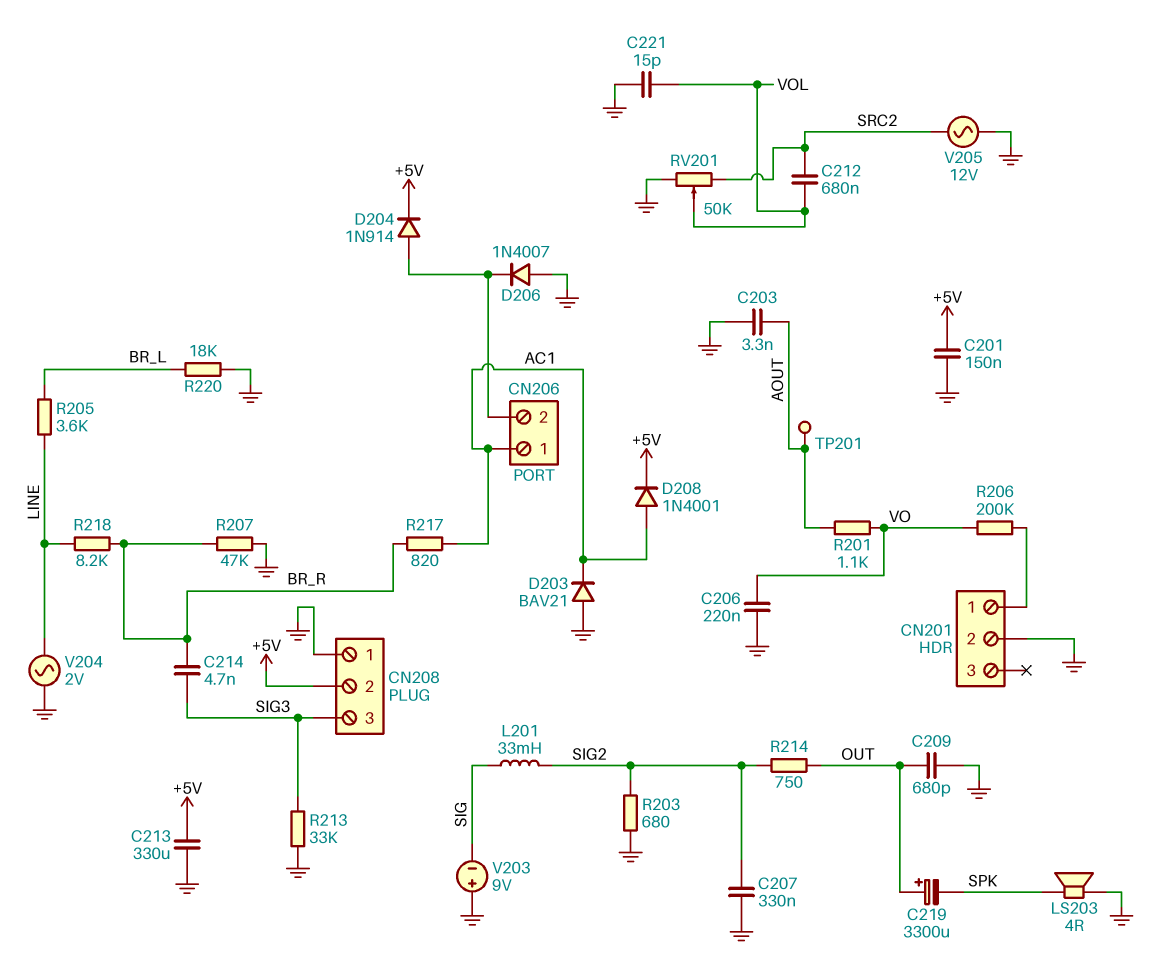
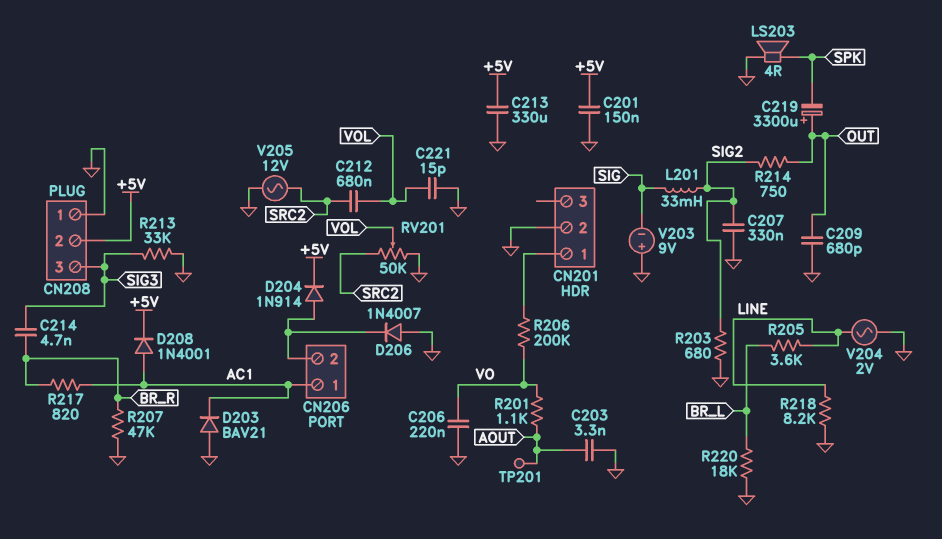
R218: 8.2k (BR_R, LINE) -> 8.2k (GND, LINE)

